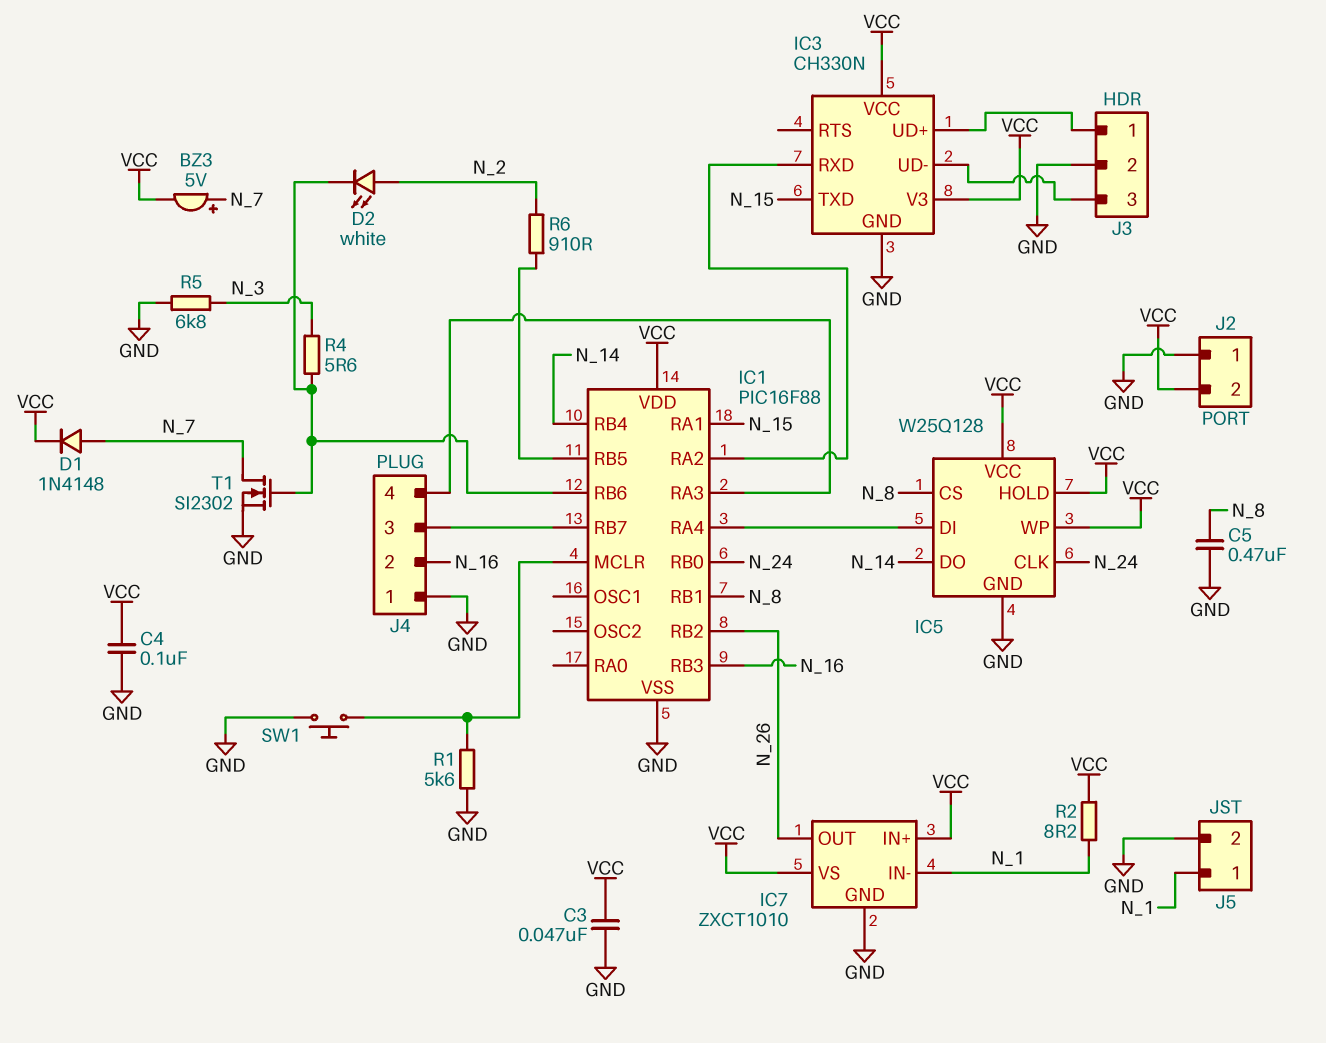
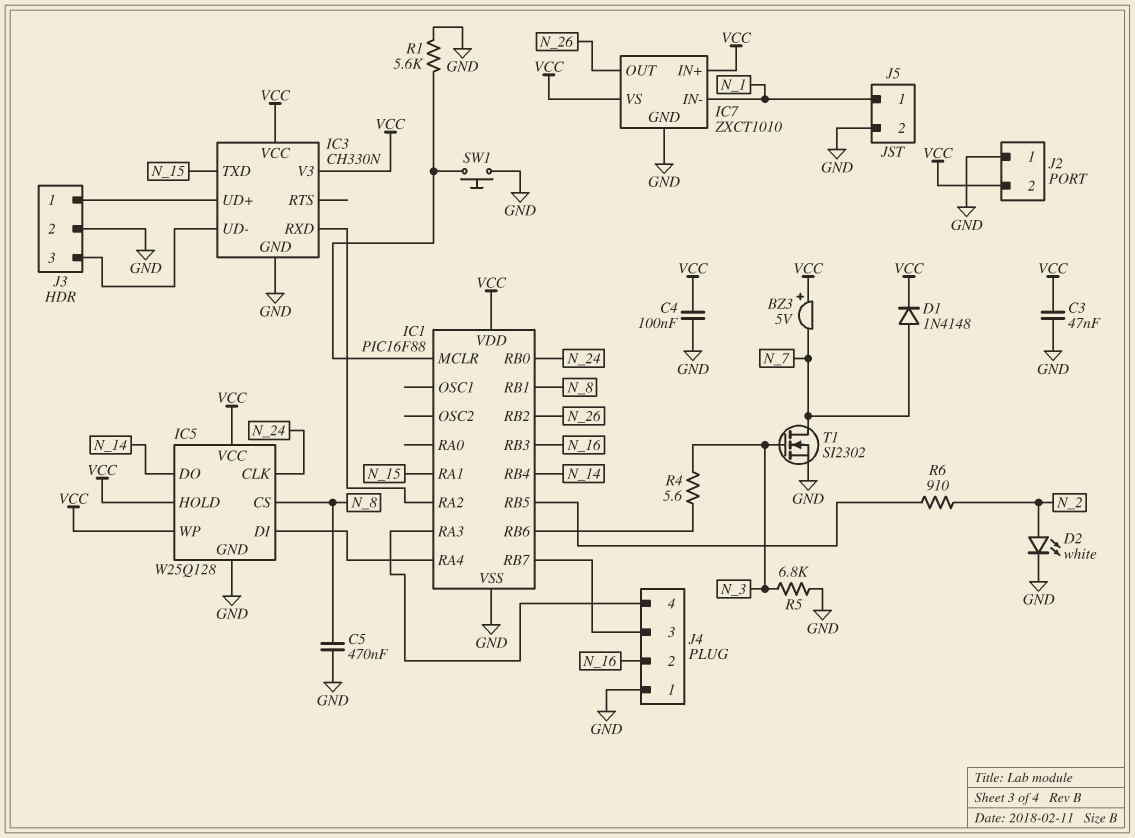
BZ3: buzzer 5V (plus N_7, minus VCC) -> buzzer 5V (plus VCC, minus N_7)
D2: LED white (A N_2, K IC1/RB6) -> LED white (A N_2, K GND)
R2: 8.2 (N_1, VCC) -> none
T1: NMOS SI2302 (G IC1/RB6, D N_7, S GND) -> NMOS SI2302 (G N_3, D N_7, S GND)

